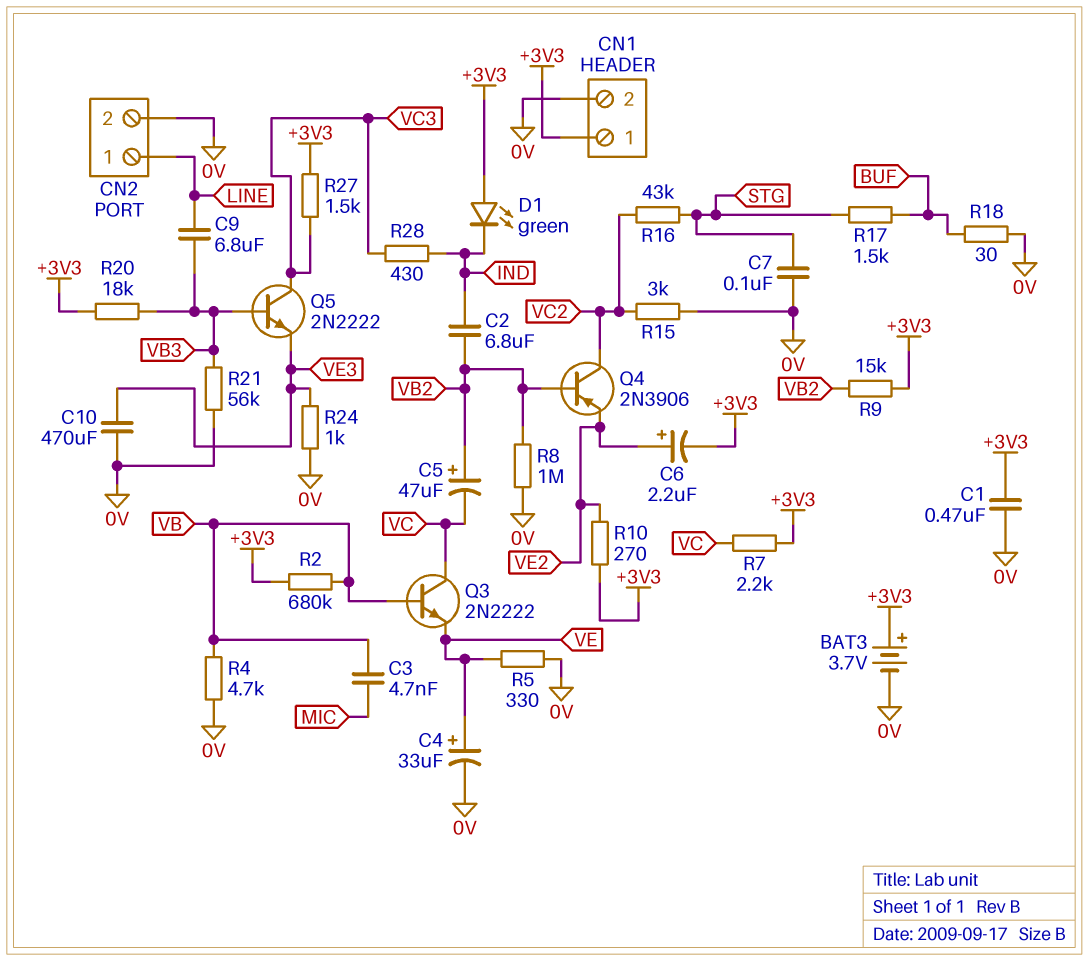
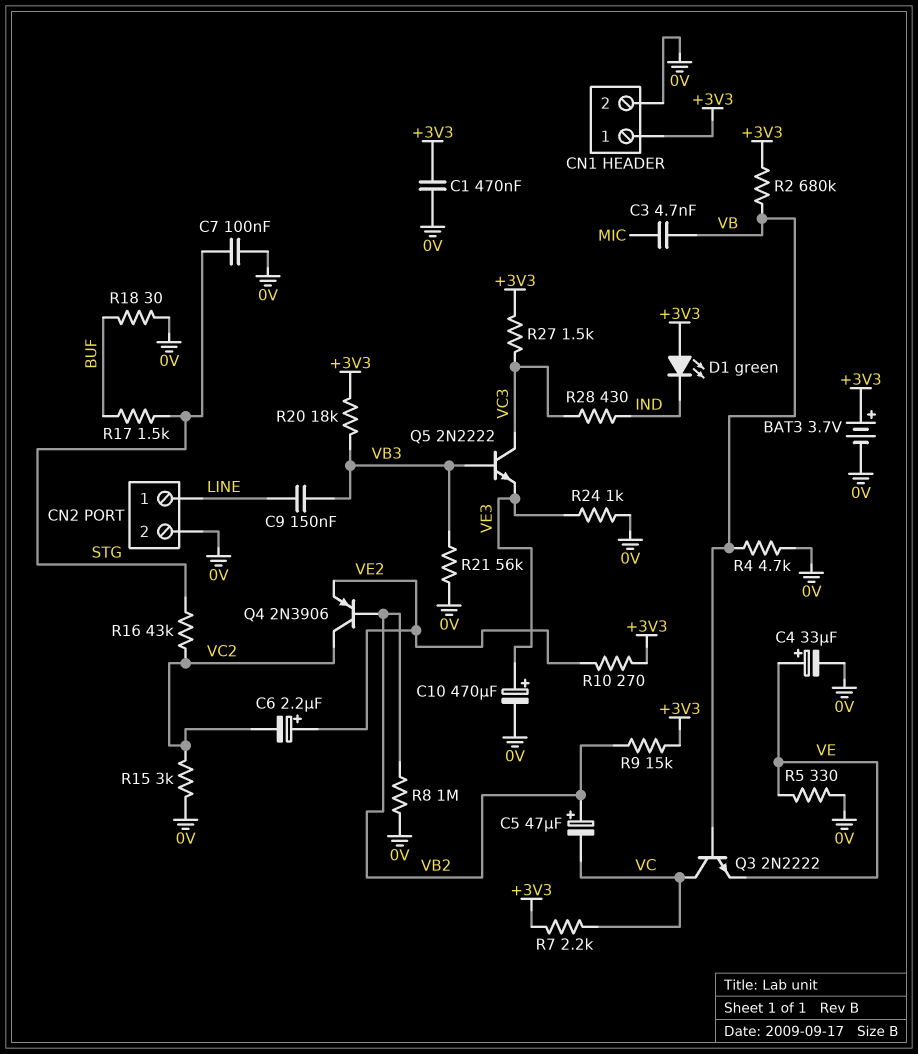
C2: 6.8uF (IND, VB2) -> none
C6: 2.2uF (plus VE2, minus +3V3) -> 2.2uF (plus VE2, minus VC2)
C9: 6.8uF (LINE, VB3) -> 150nF (LINE, VB3)
C10: 470uF (0V, VE3) -> 470uF (plus VE3, minus 0V)

